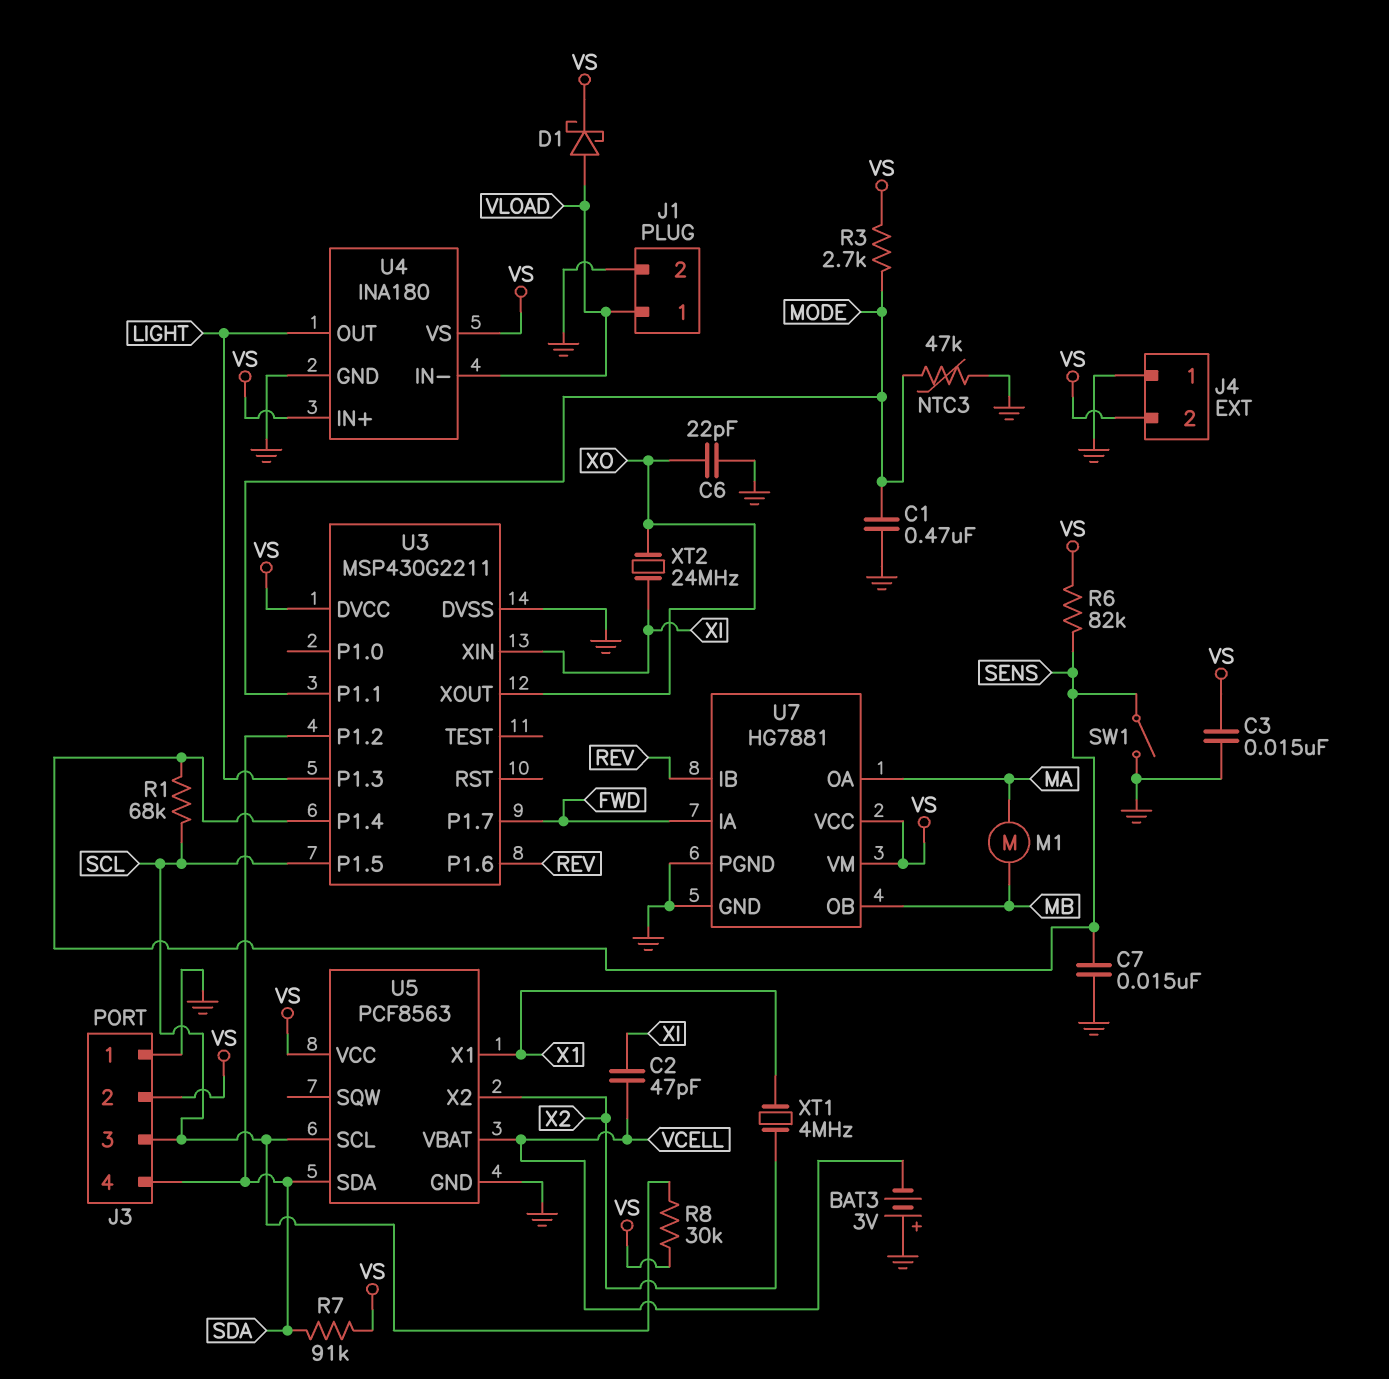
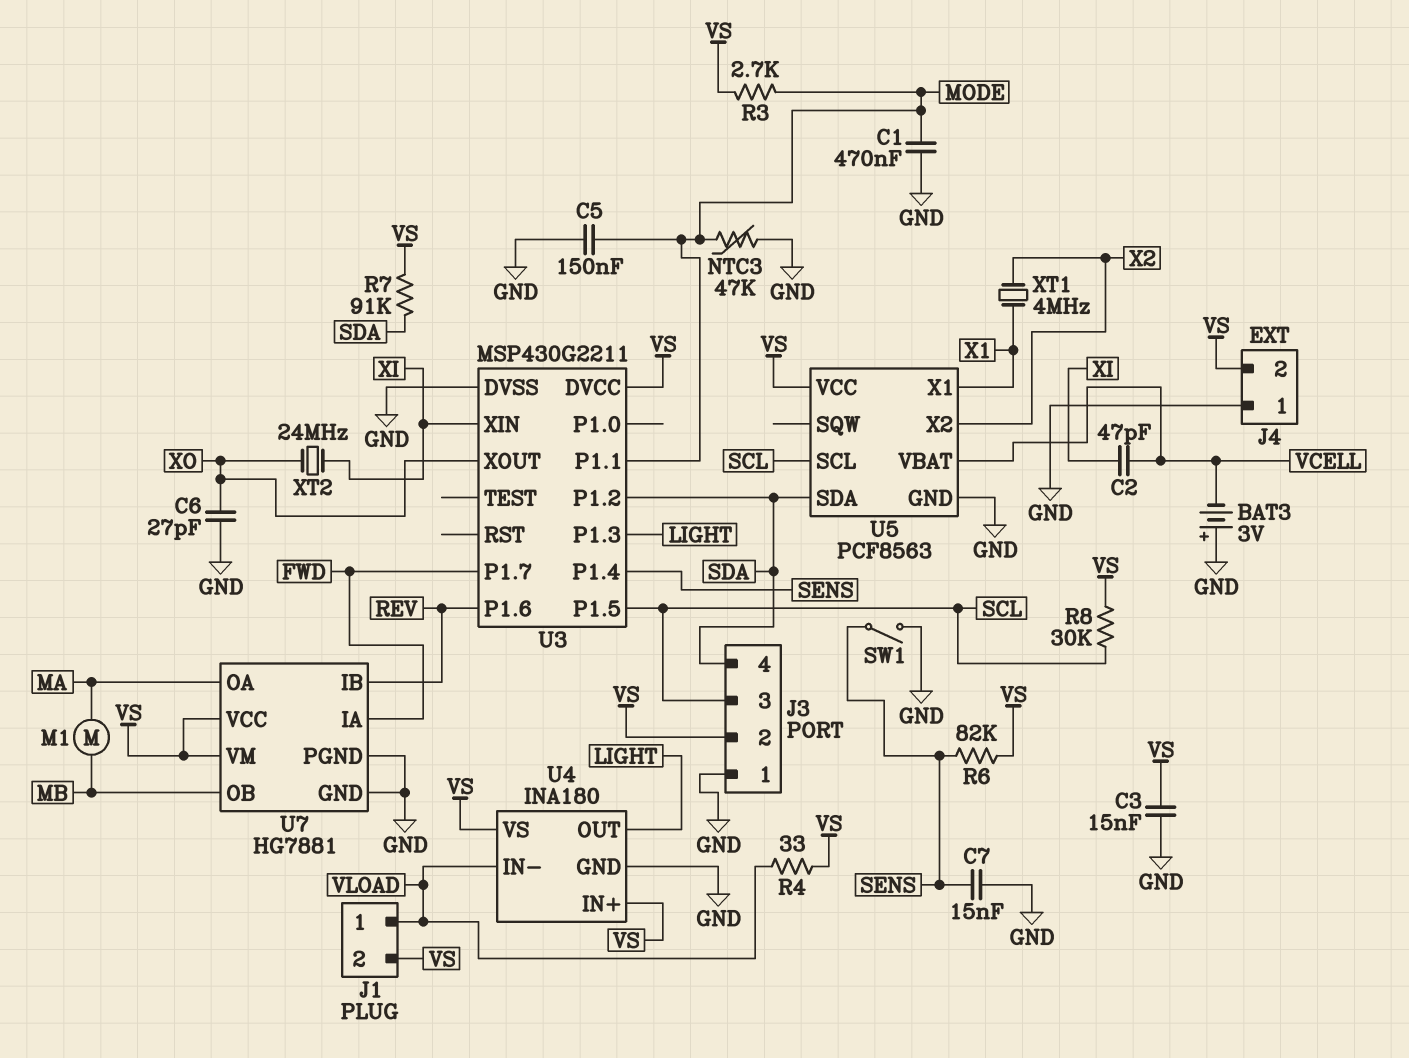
C5: none -> 150nF (GND, MODE)
C6: 22pF (GND, XO) -> 27pF (GND, XO)
D1: schottky (A VLOAD, K VS) -> none
J1 pin 2: GND -> VS
R1: 68k (SCL, SENS) -> none
R4: none -> 33 (VLOAD, VS)

